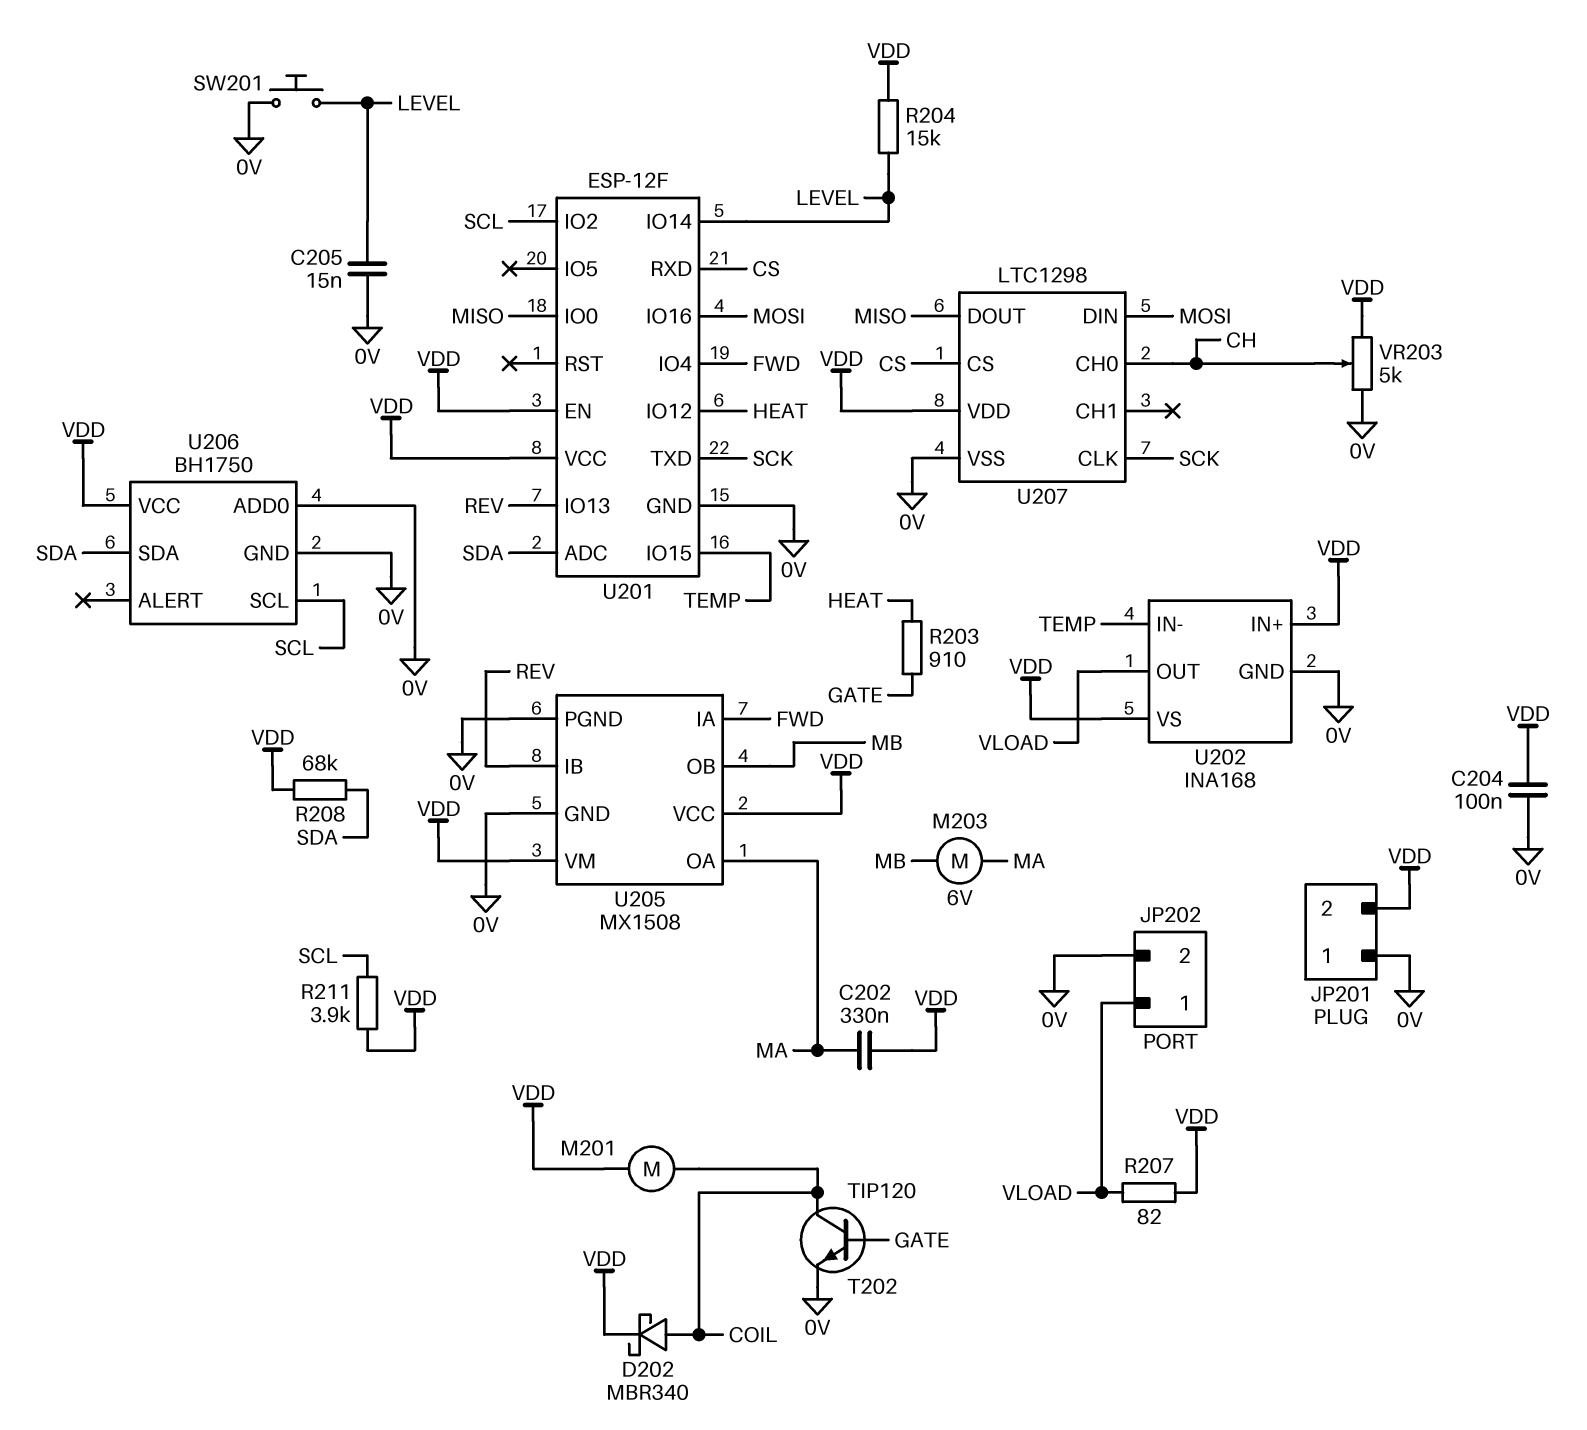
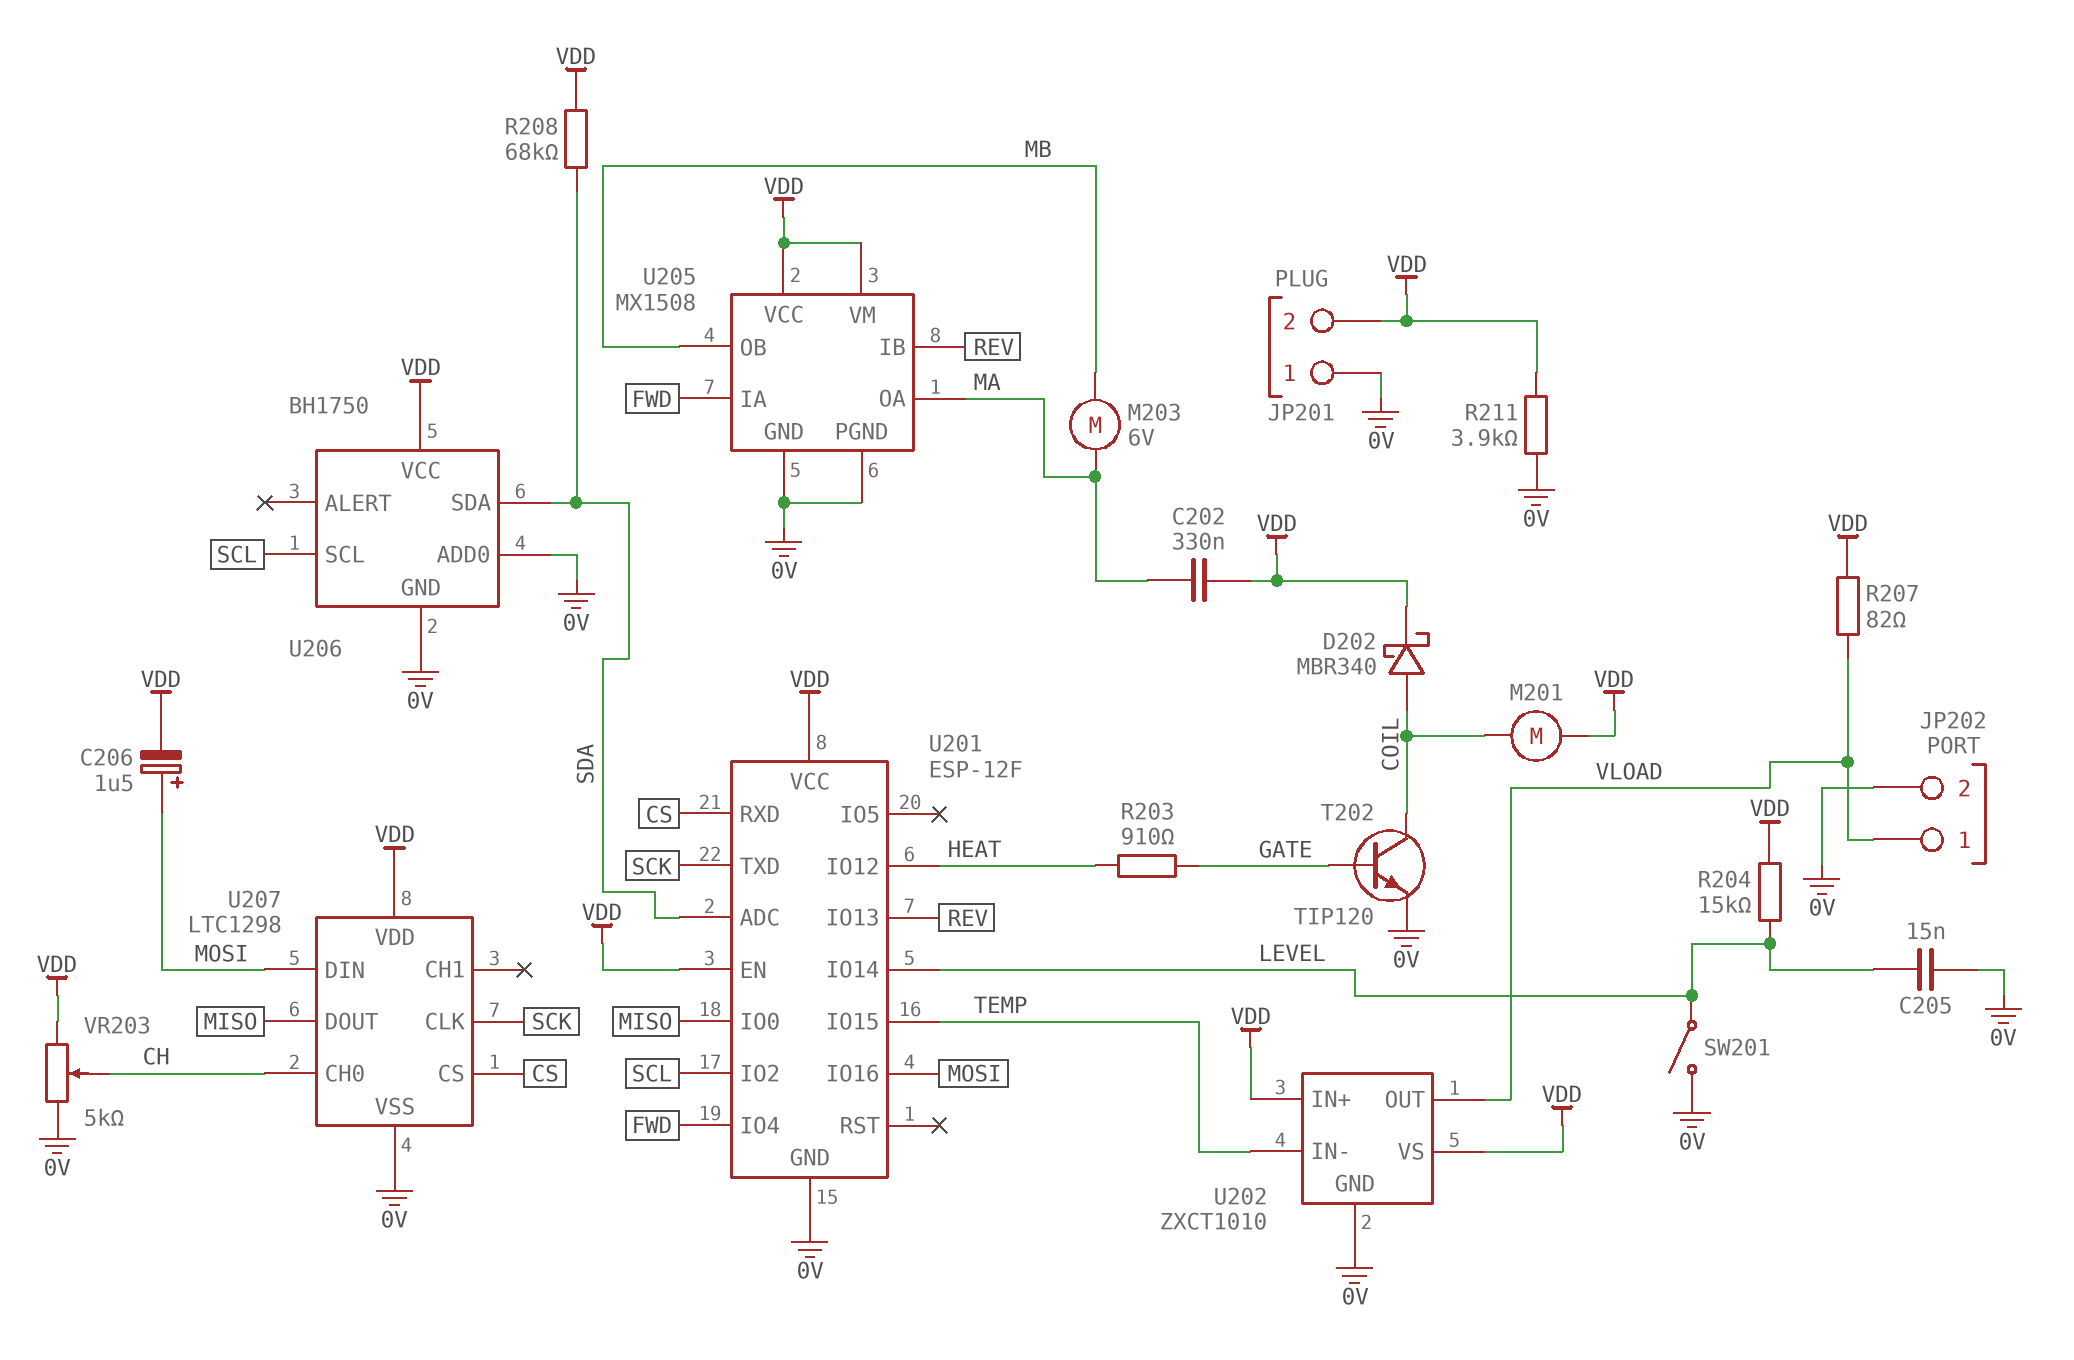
C204: 100nF (0V, VDD) -> none
C206: none -> 1.5uF (plus MOSI, minus VDD)
R211: 3.9k (SCL, VDD) -> 3.9k (0V, VDD)
SW201: button (0V, LEVEL) -> switch (0V, LEVEL)
U202: INA168 -> ZXCT1010

